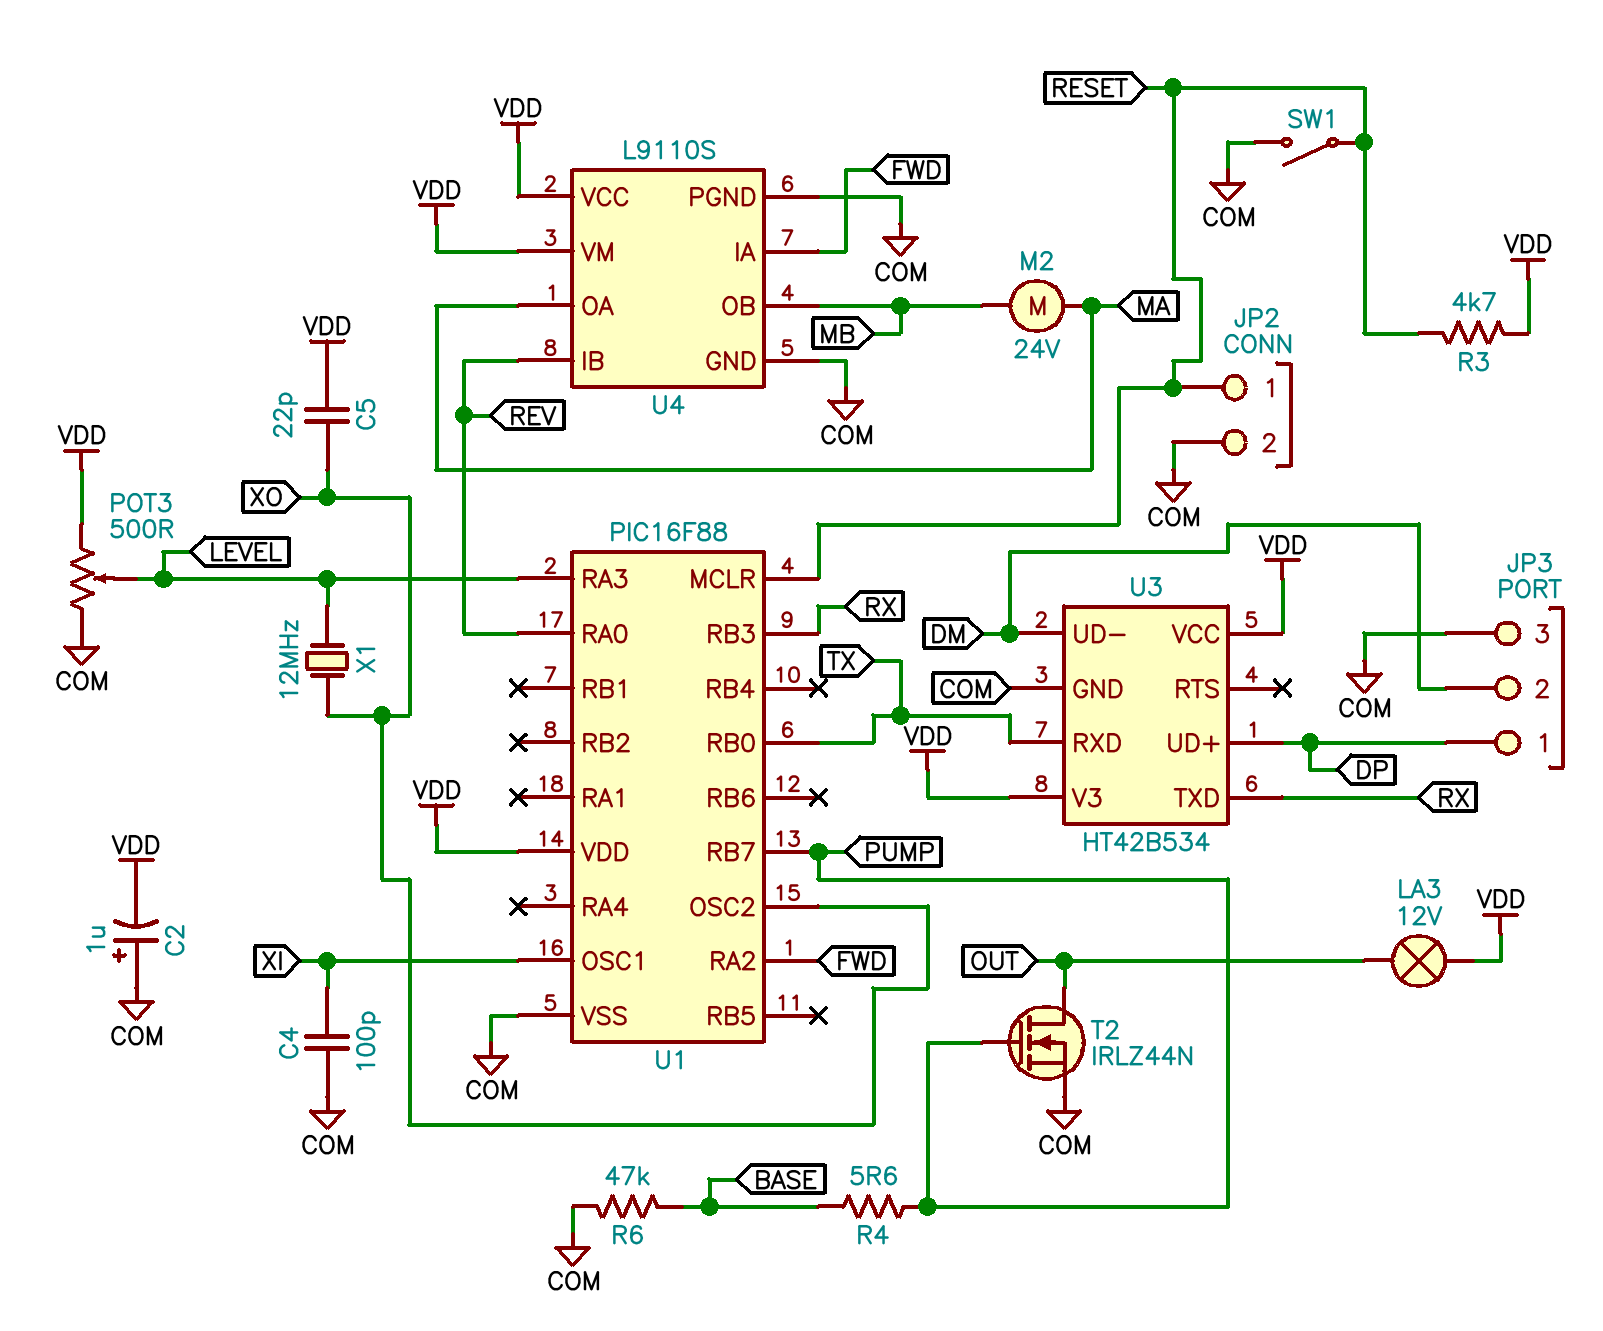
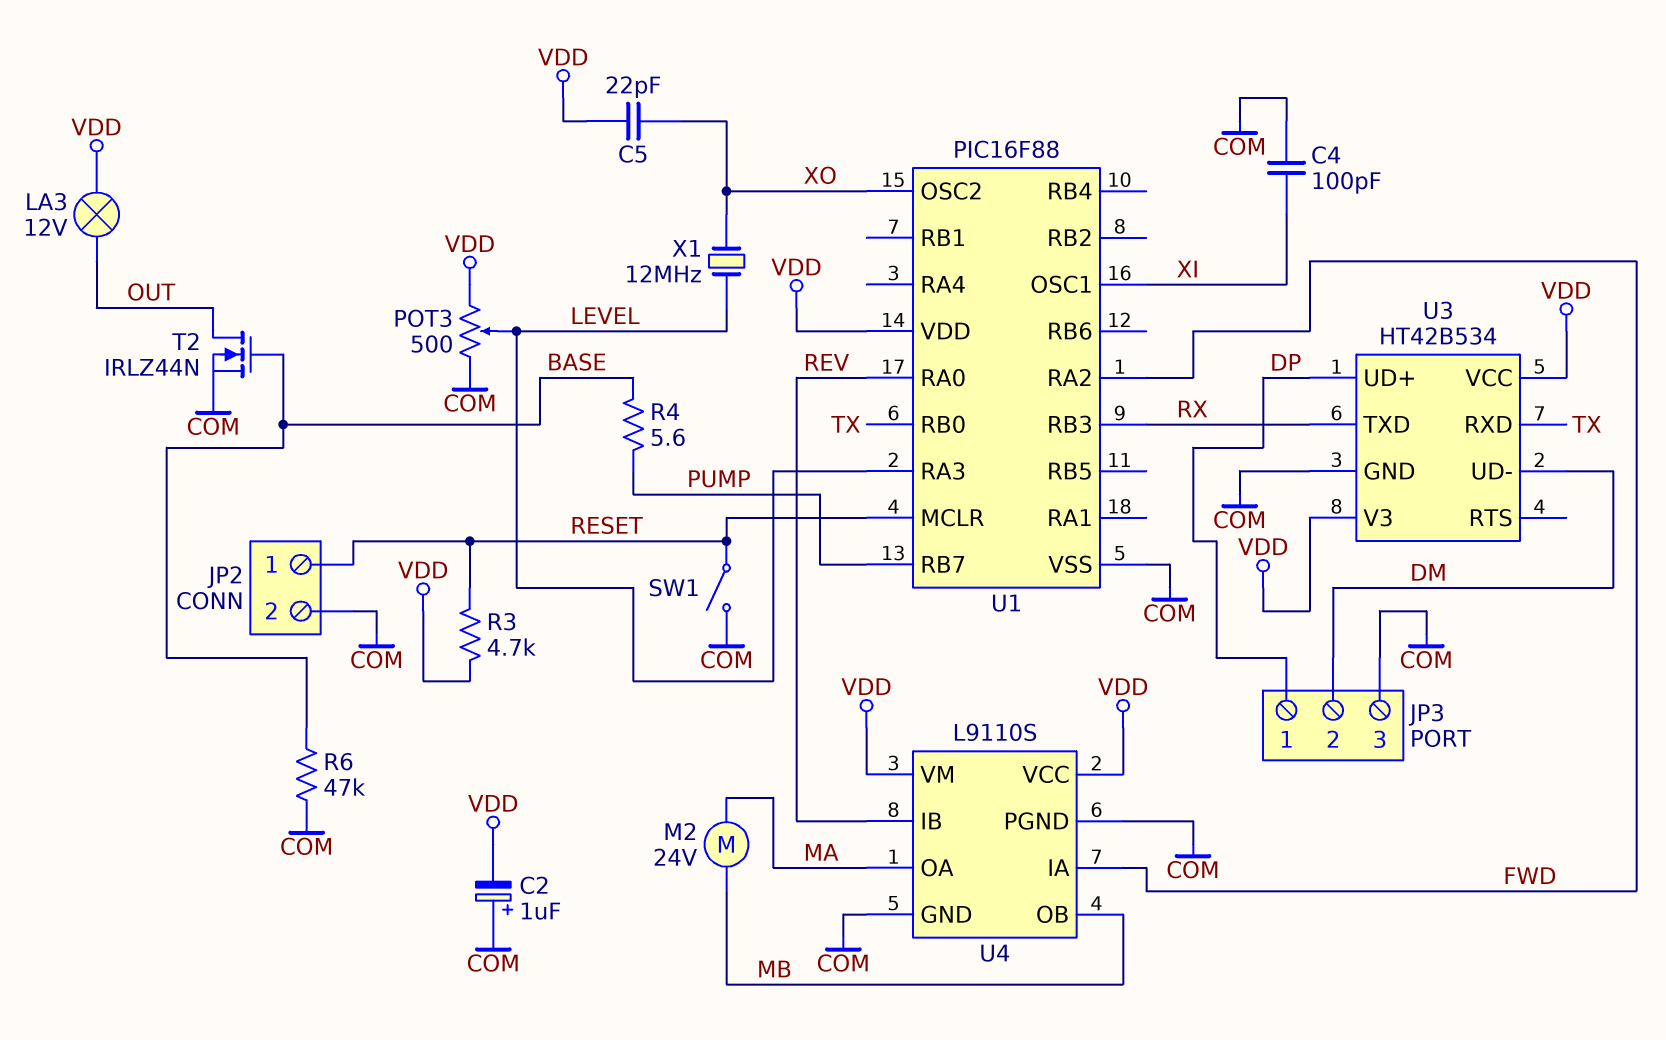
T2: NMOS IRLZ44N (G PUMP, D OUT, S COM) -> NMOS IRLZ44N (G BASE, D OUT, S COM)

